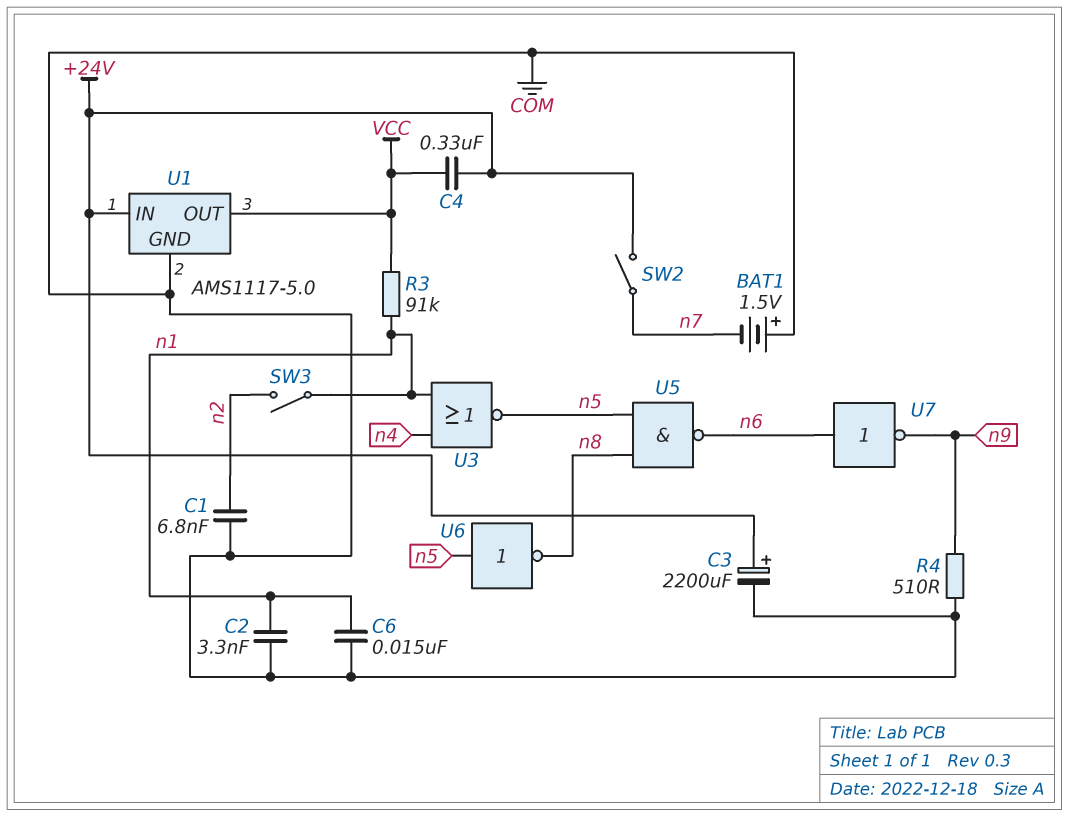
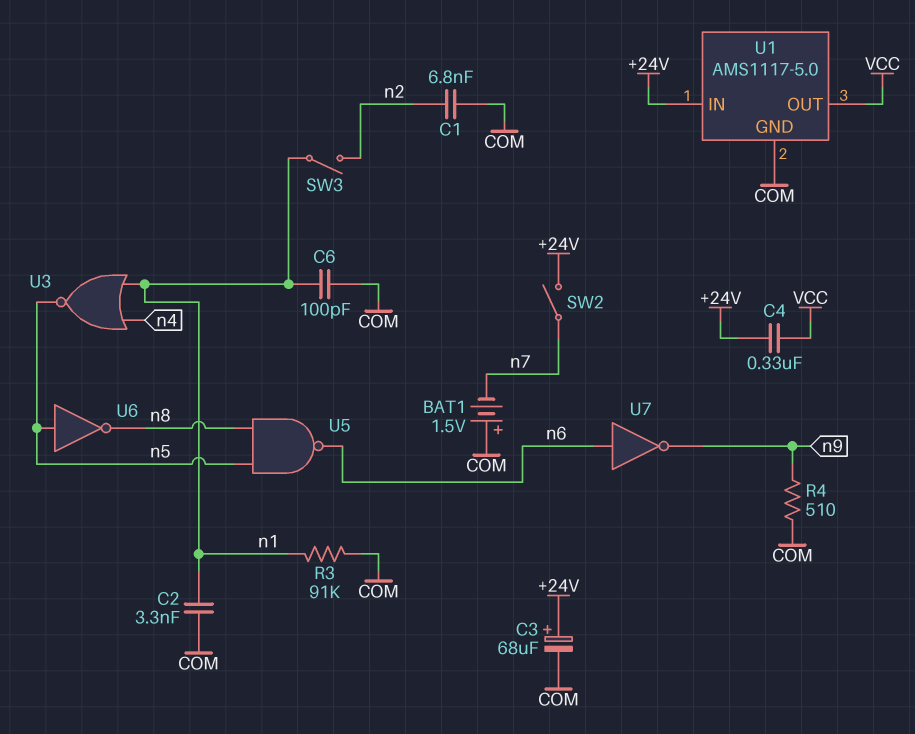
C3: 2200uF (plus +24V, minus COM) -> 68uF (plus +24V, minus COM)
C6: 15nF (COM, n1) -> 100pF (COM, n1)
R3: 91k (VCC, n1) -> 91k (COM, n1)

